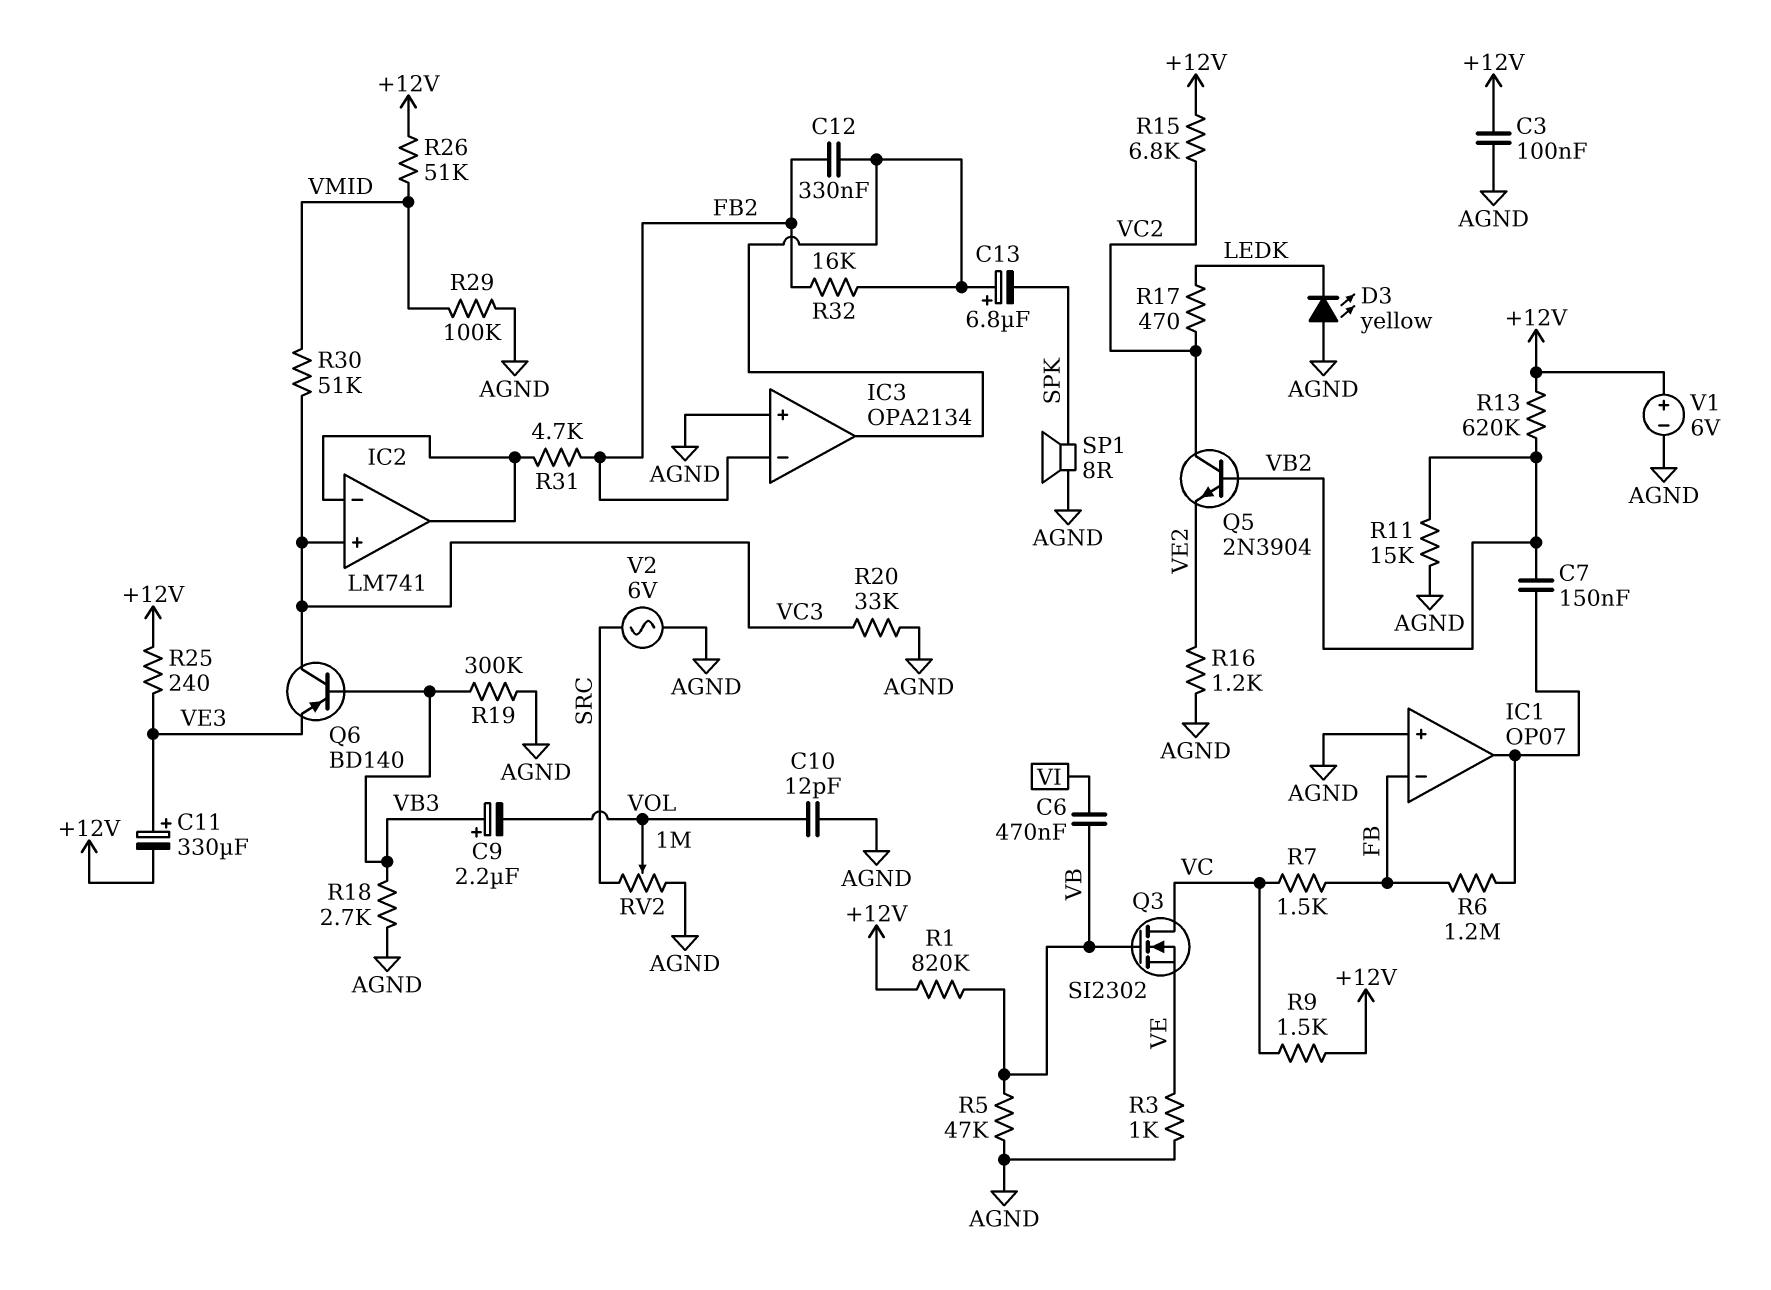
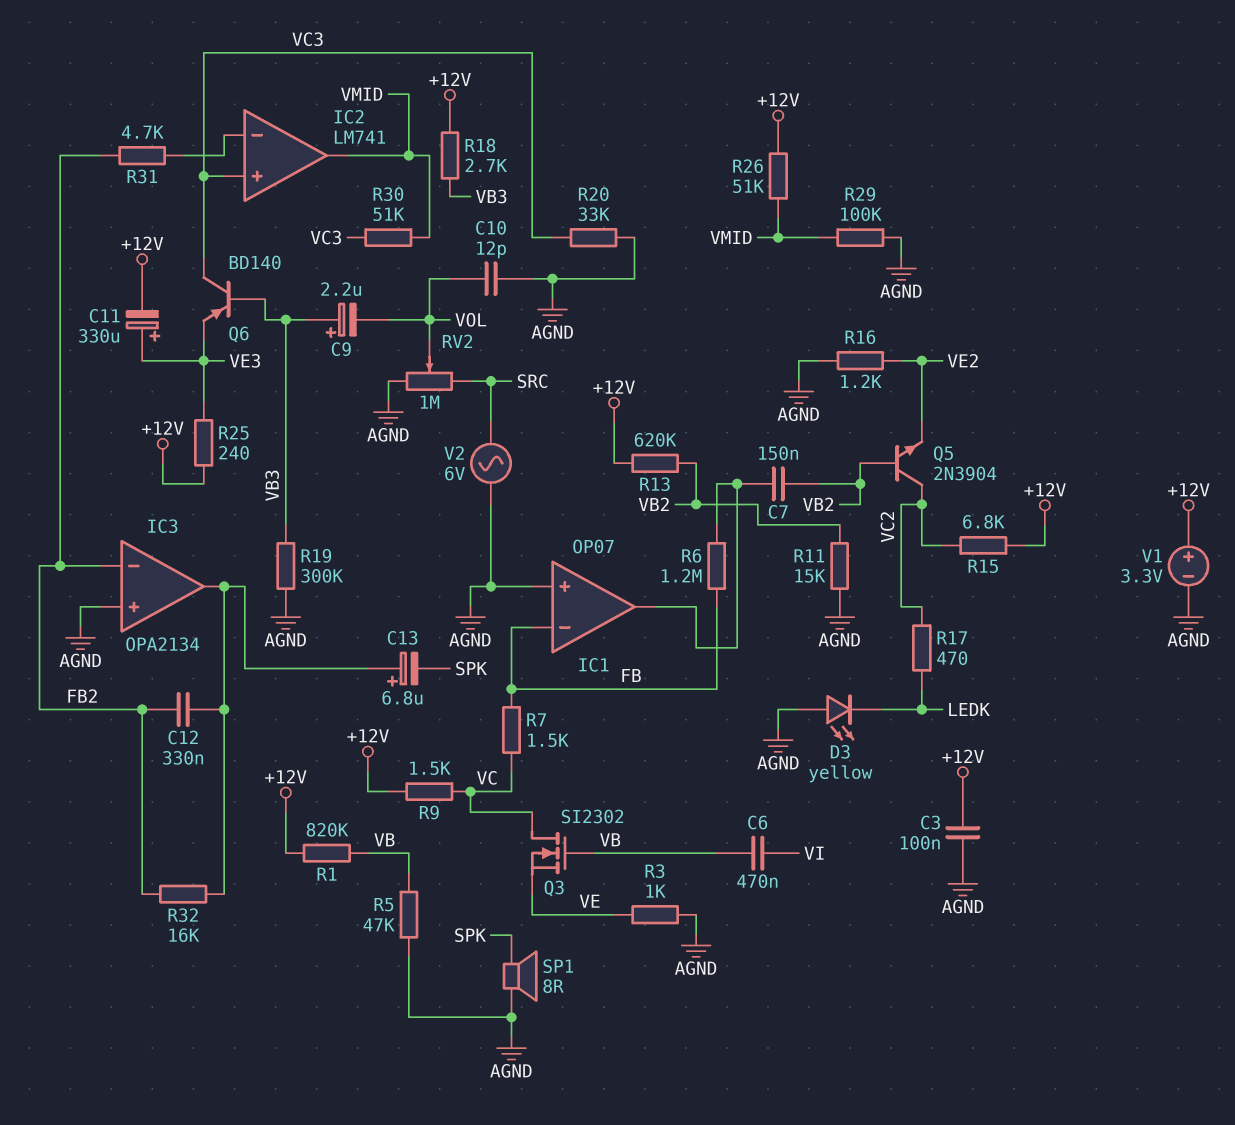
IC2 pin out: IC2/in- -> VMID
R18: 2.7k (AGND, VB3) -> 2.7k (+12V, VB3)
V1: 6V (plus +12V, minus AGND) -> 3.3V (plus +12V, minus AGND)

